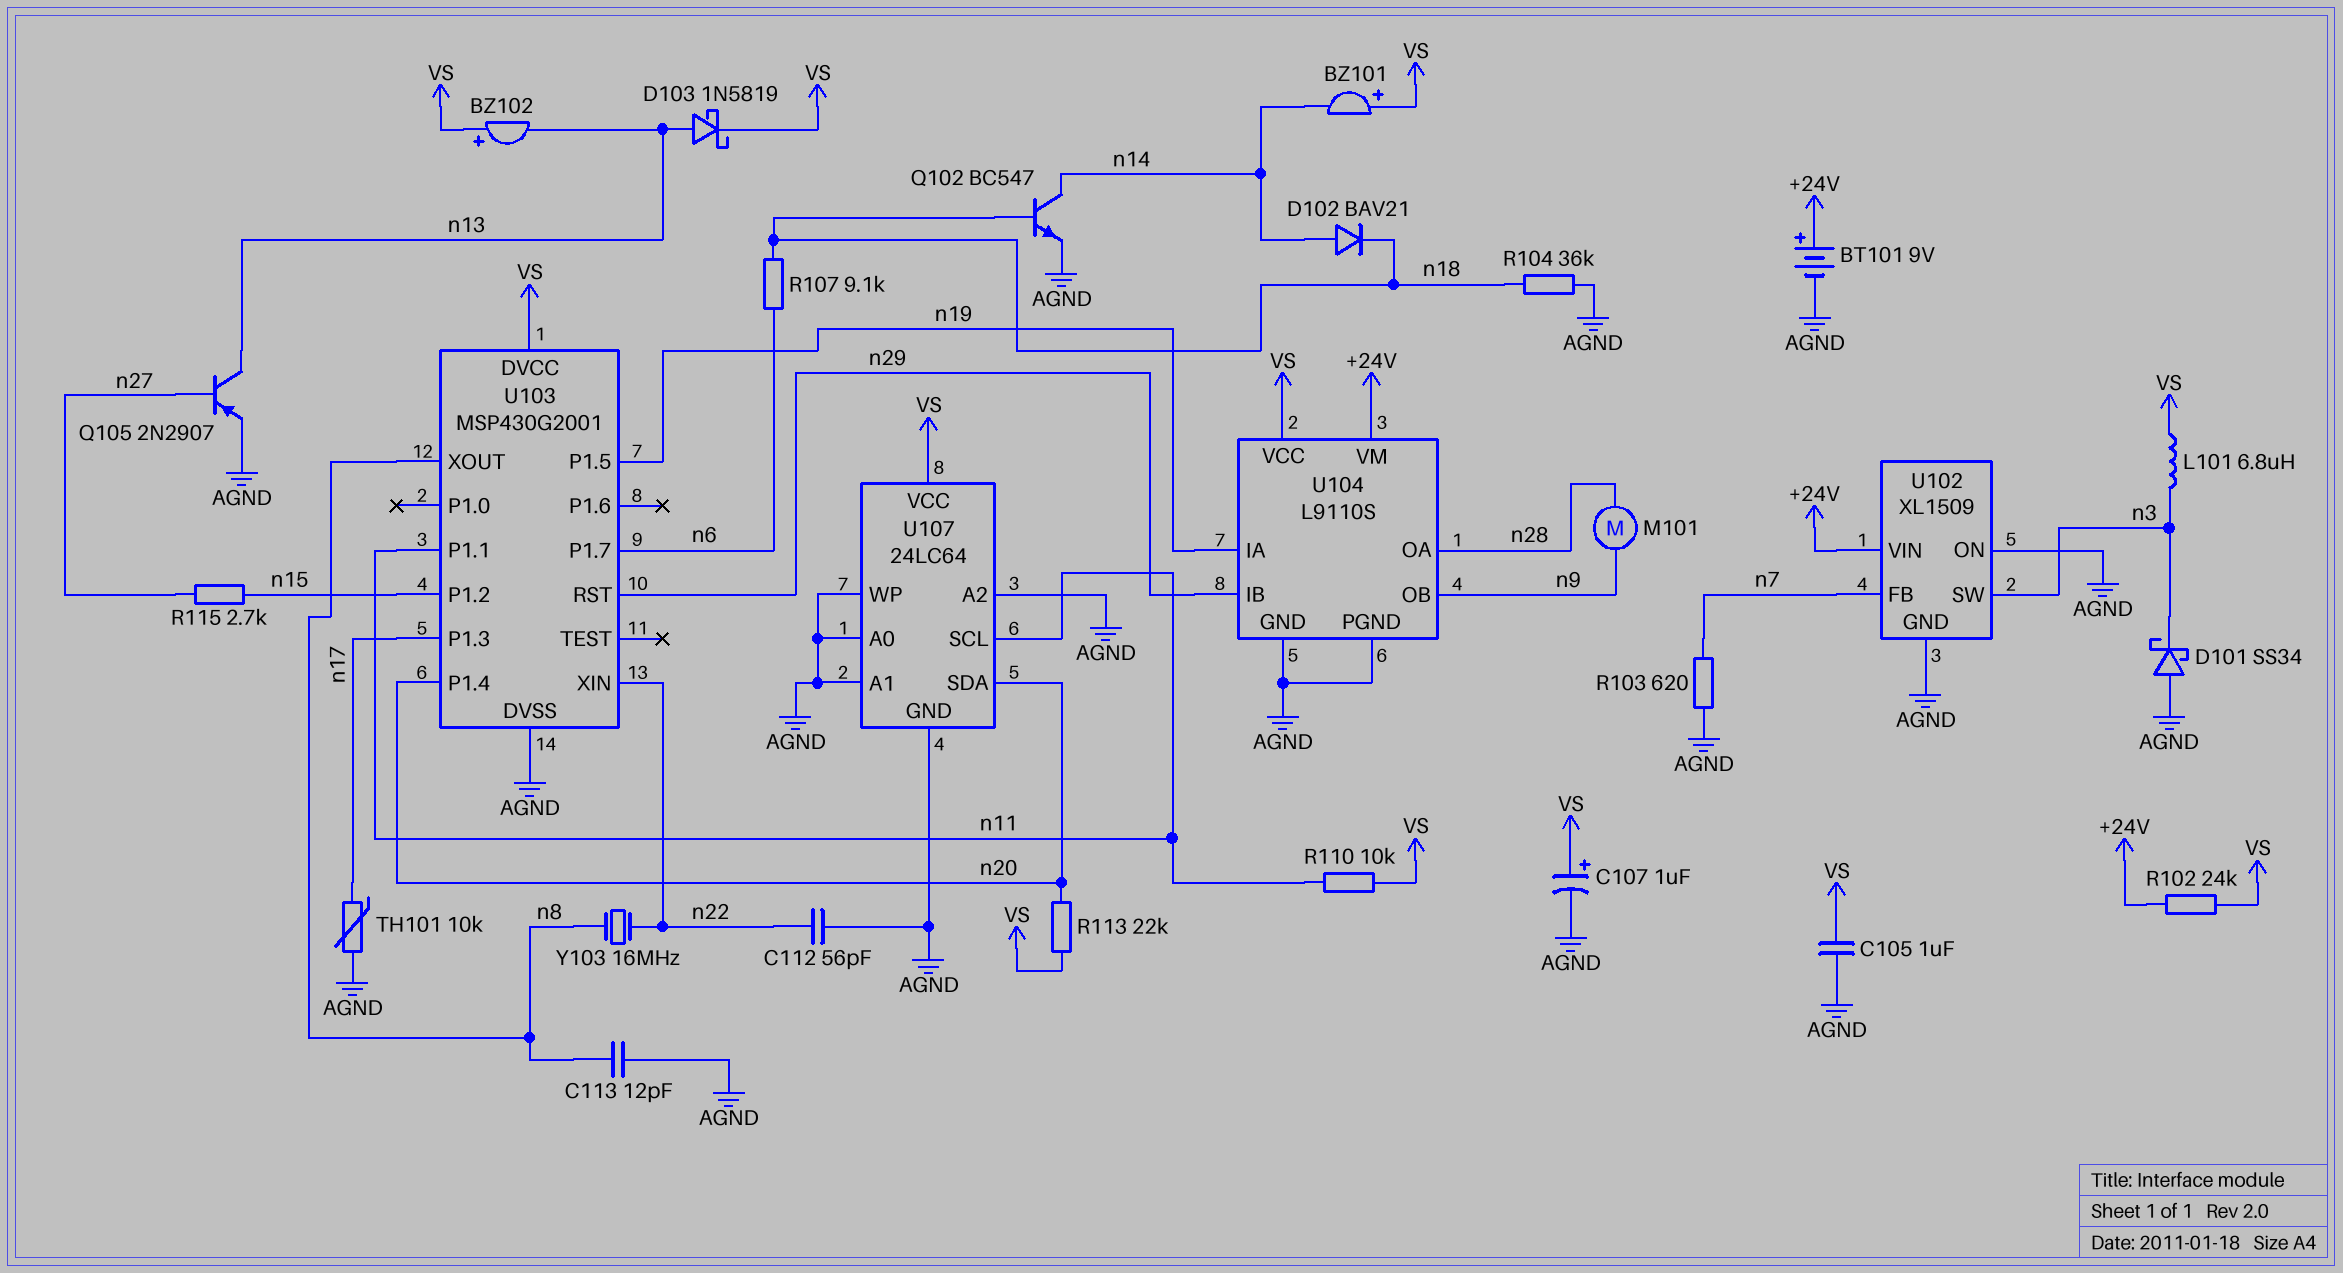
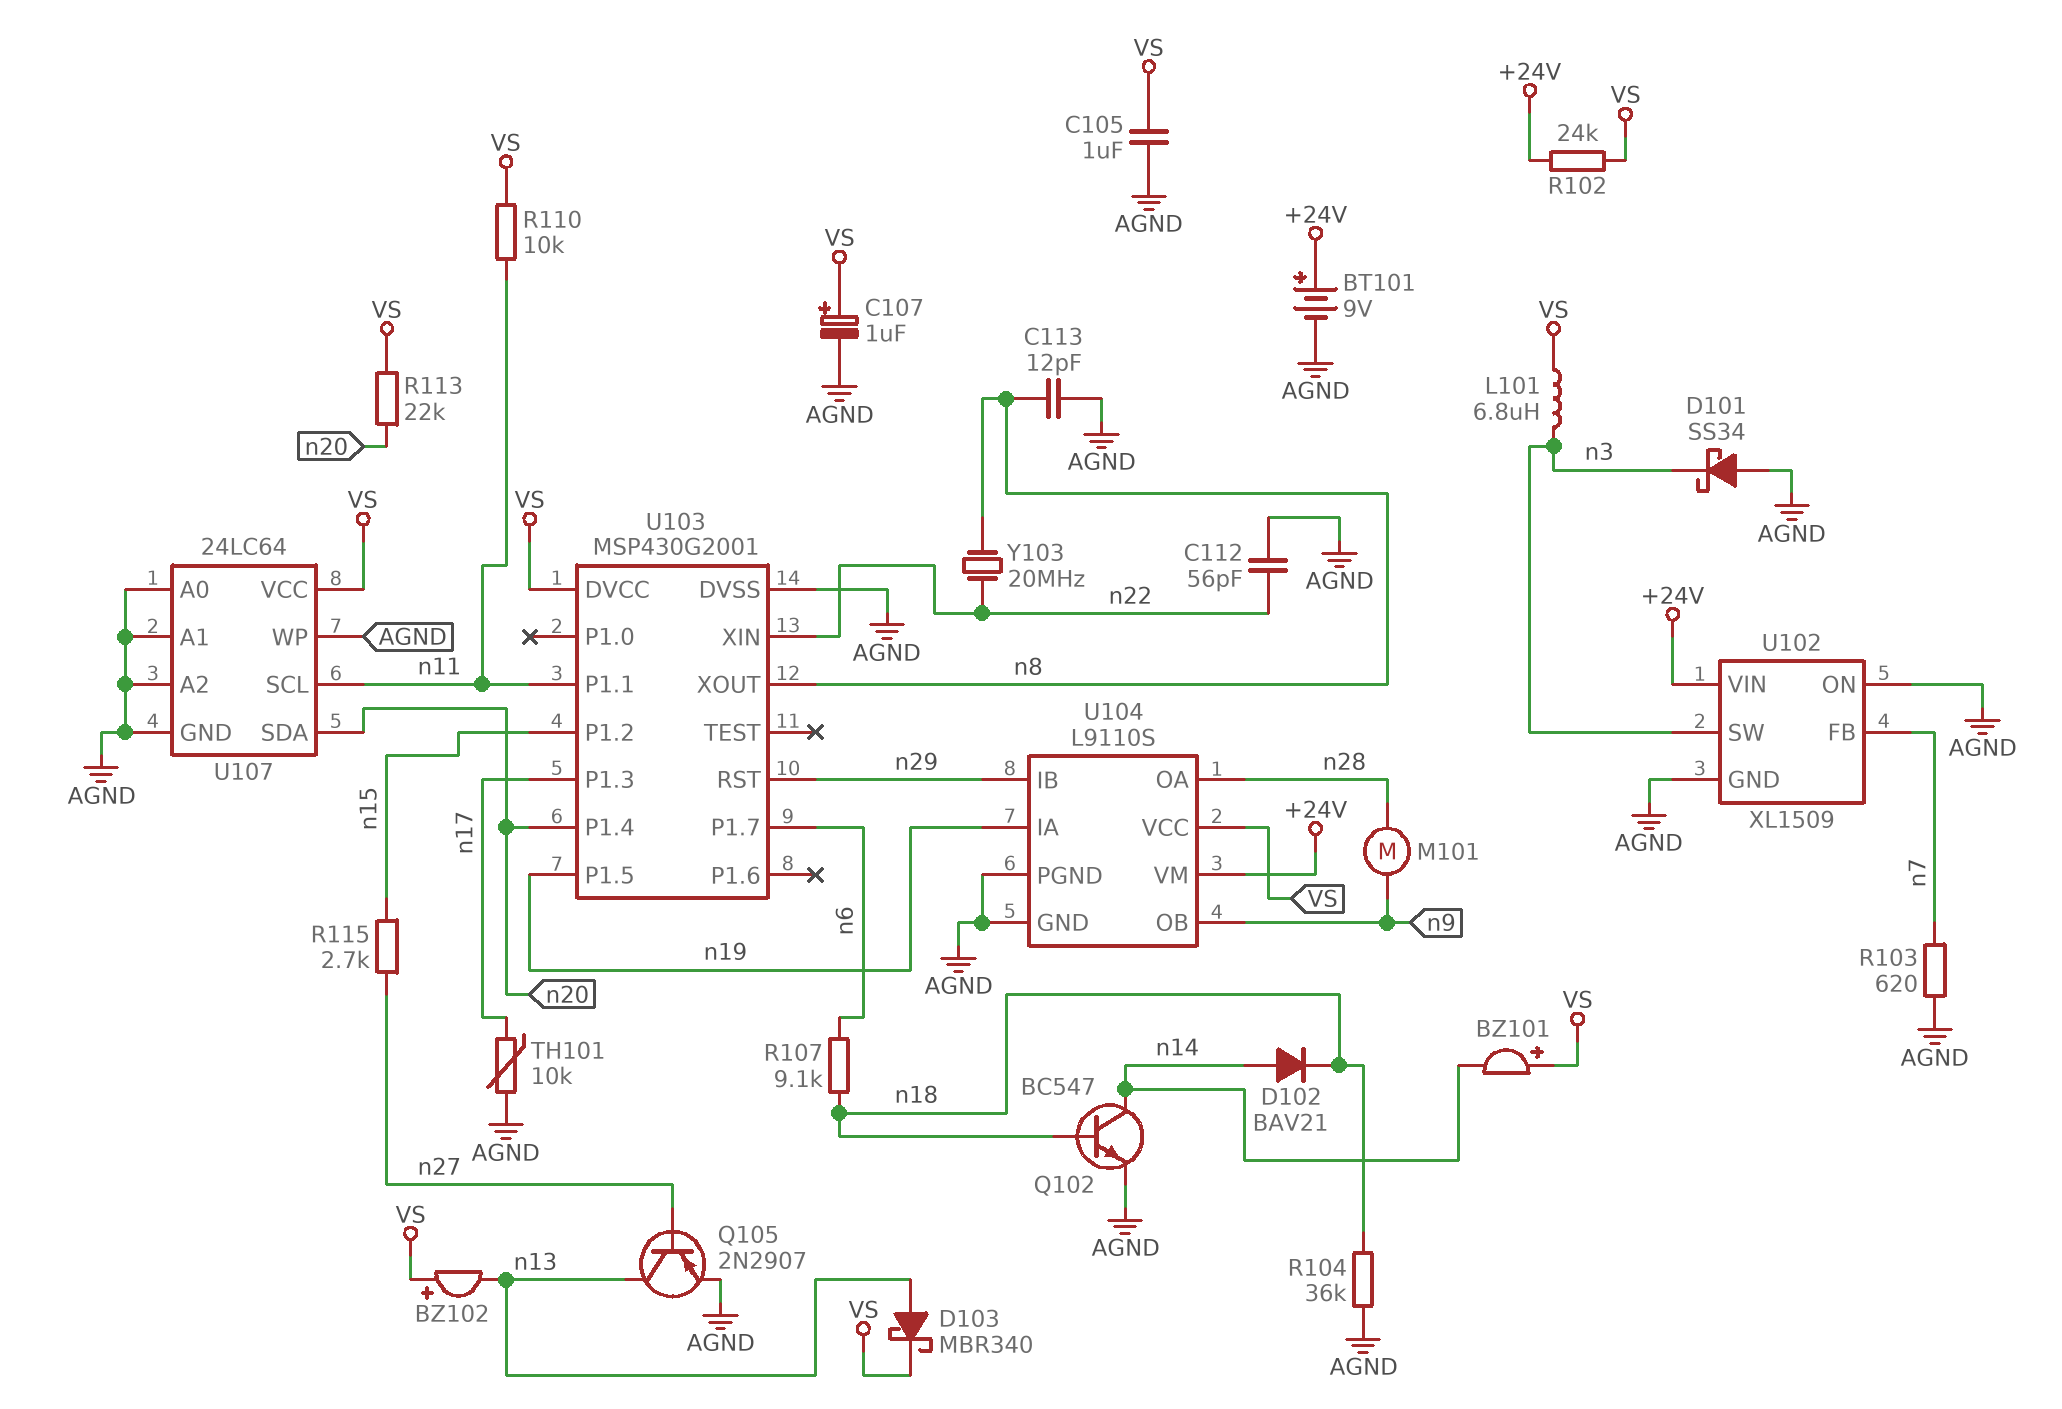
D103: schottky 1N5819 (A n13, K VS) -> schottky MBR340 (A n13, K VS)
Y103: 16MHz (n8, n22) -> 20MHz (n8, n22)

